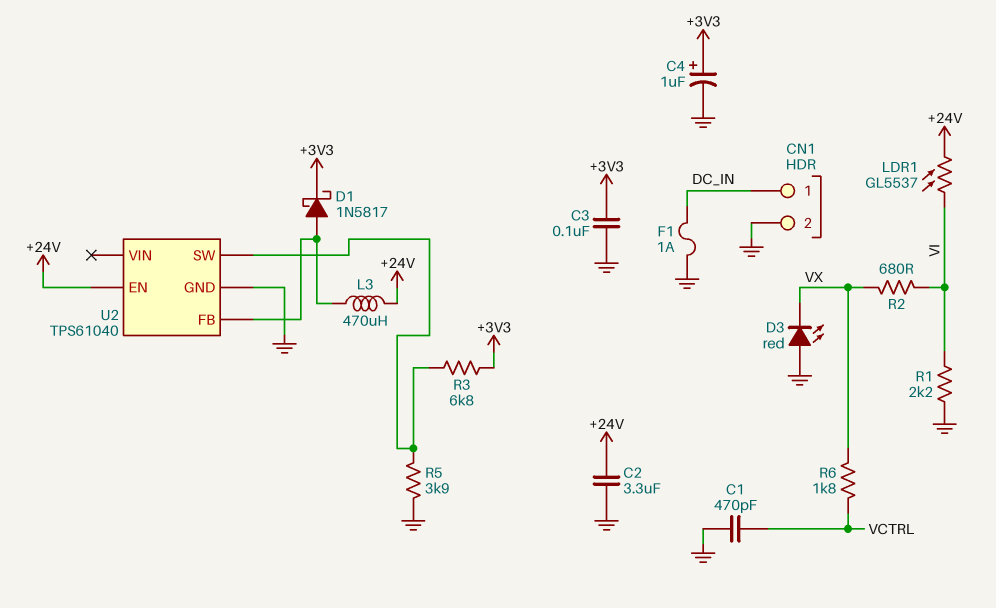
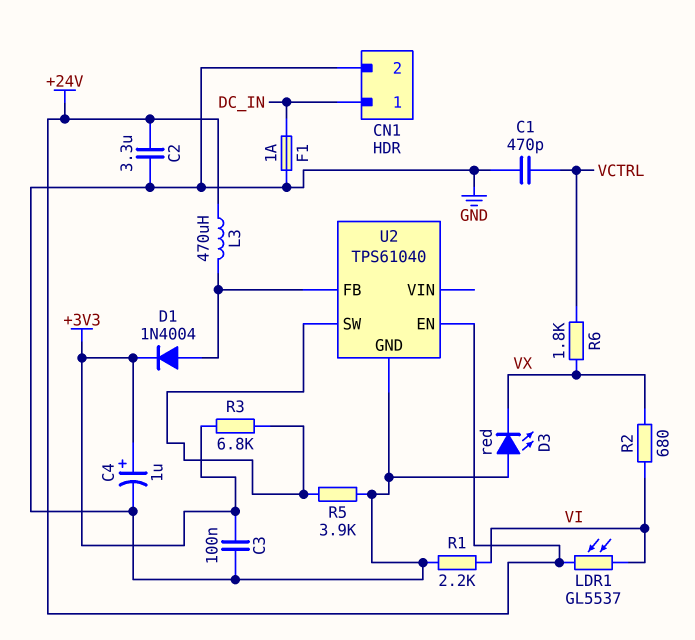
D1: schottky 1N5817 (A U2/FB, K +3V3) -> diode 1N4004 (A U2/FB, K +3V3)

